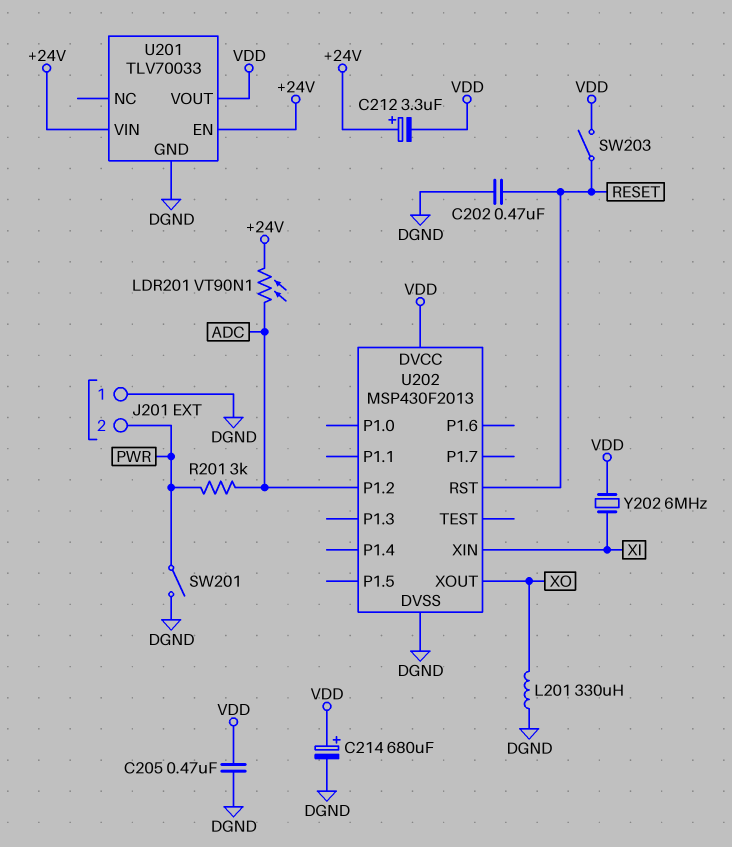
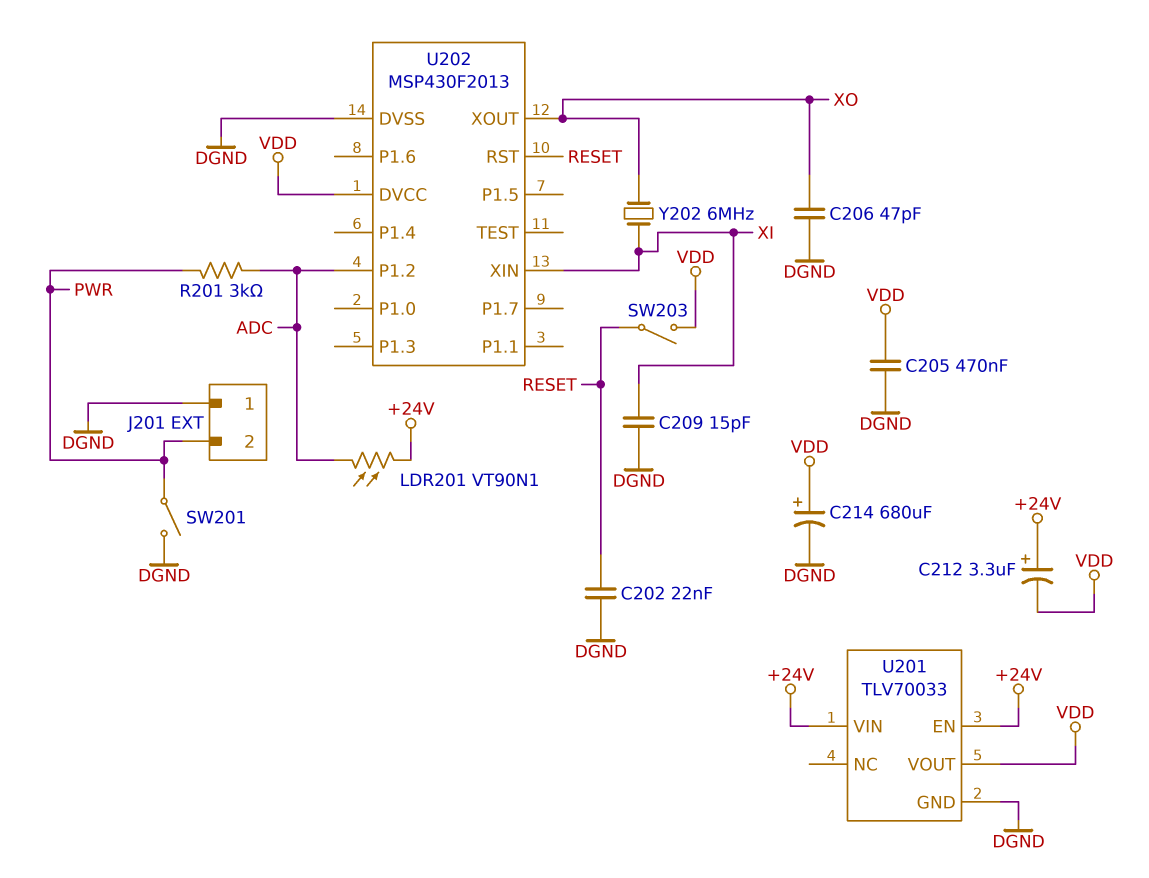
C202: 470nF (DGND, RESET) -> 22nF (DGND, RESET)
C206: none -> 47pF (DGND, XO)
C209: none -> 15pF (DGND, XI)
L201: 330uH (DGND, XO) -> none
Y202: 6MHz (VDD, XI) -> 6MHz (XI, XO)

